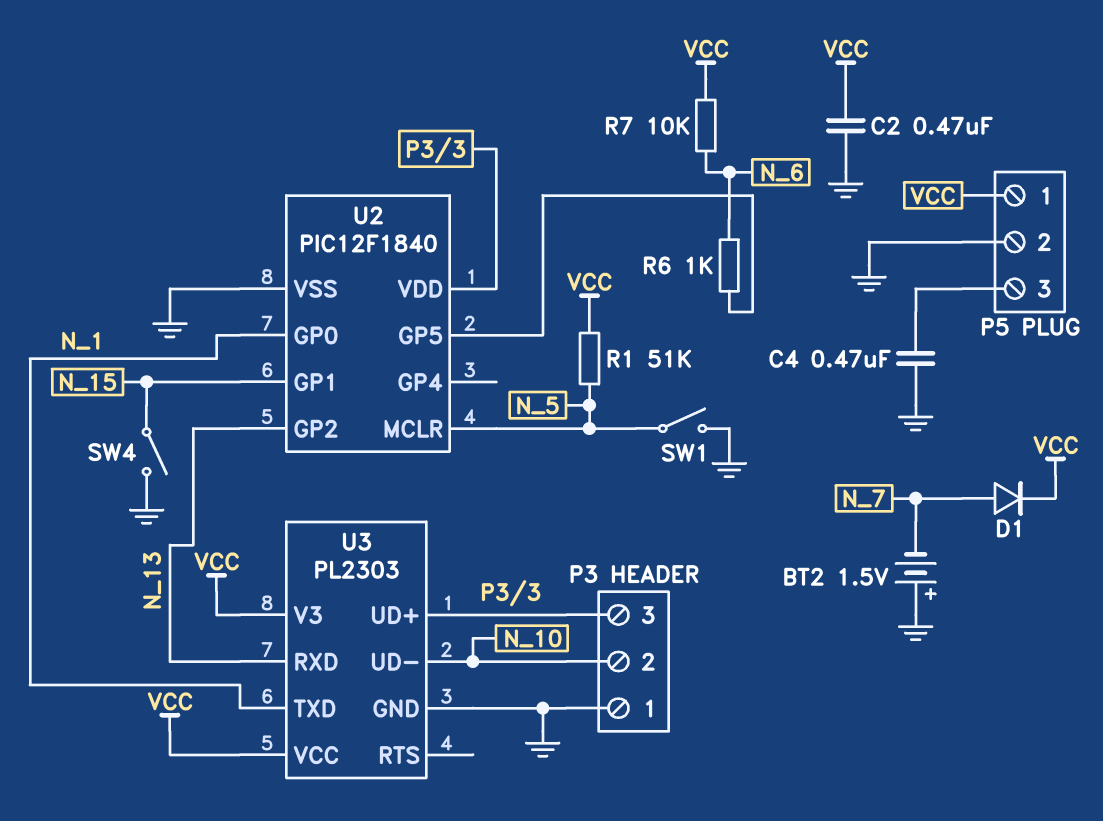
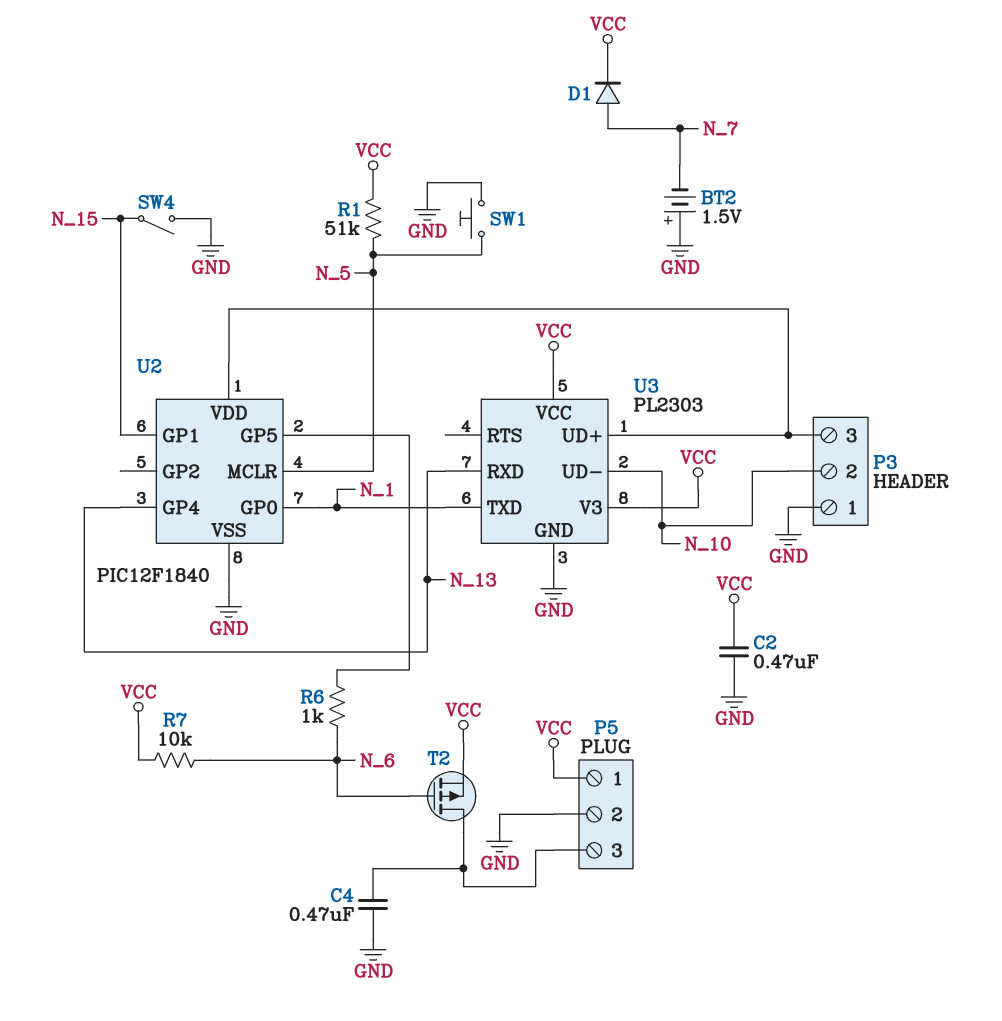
SW1: switch (GND, N_5) -> button (GND, N_5)
T2: none -> PMOS (G N_6, D P5/3, S VCC)
U2 pin GP2: N_13 -> none
U2 pin GP4: none -> N_13

